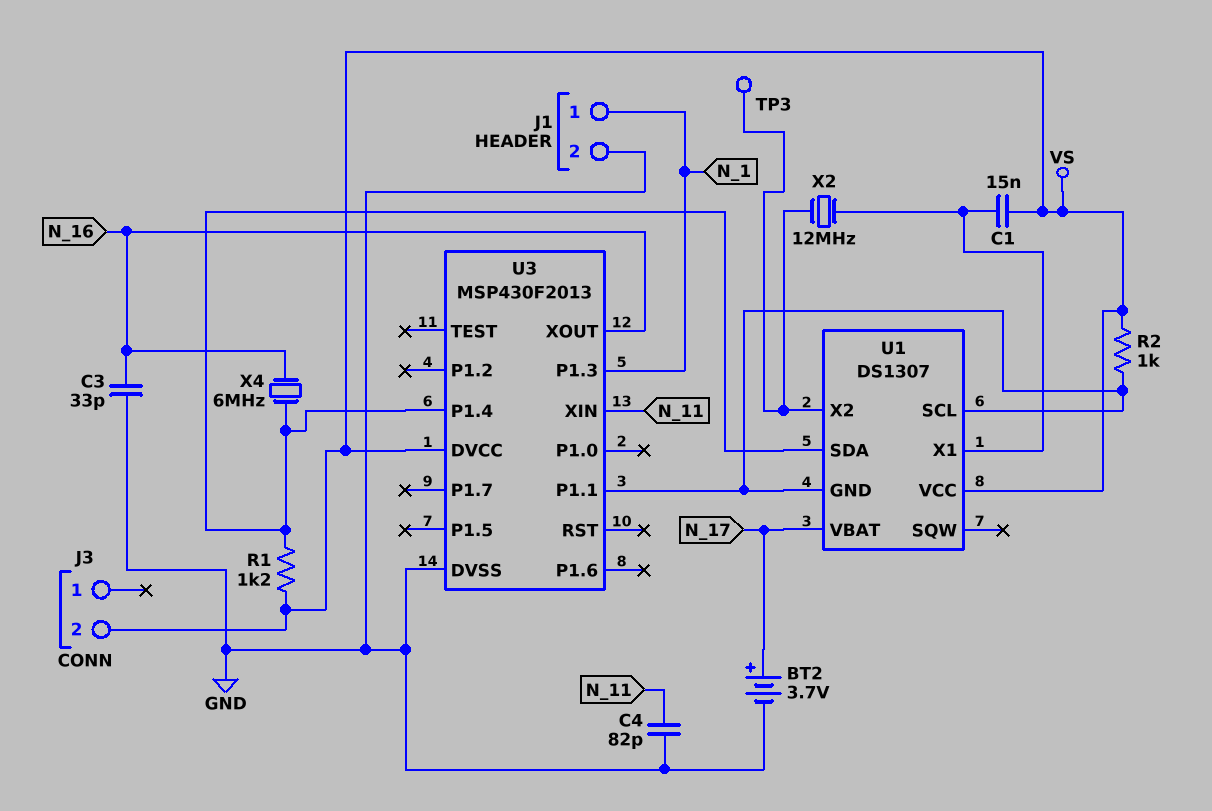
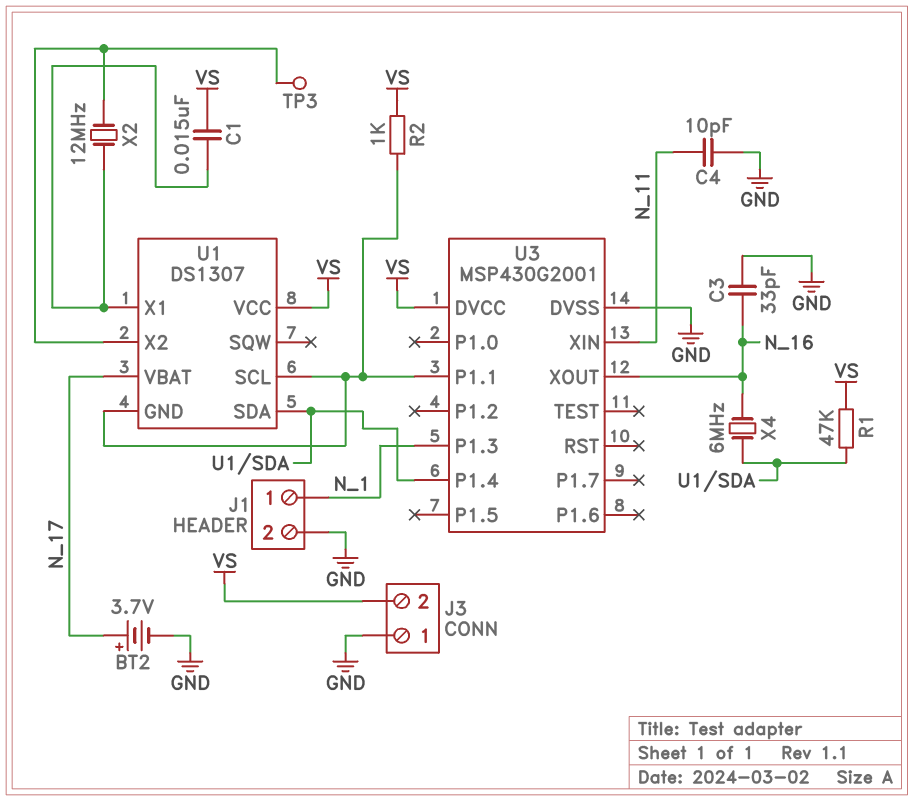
C4: 82pF (GND, N_11) -> 10pF (GND, N_11)
J3 pin 1: none -> GND
R1: 1.2k (U1/SDA, VS) -> 47k (U1/SDA, VS)
U3: MSP430F2013 -> MSP430G2001

